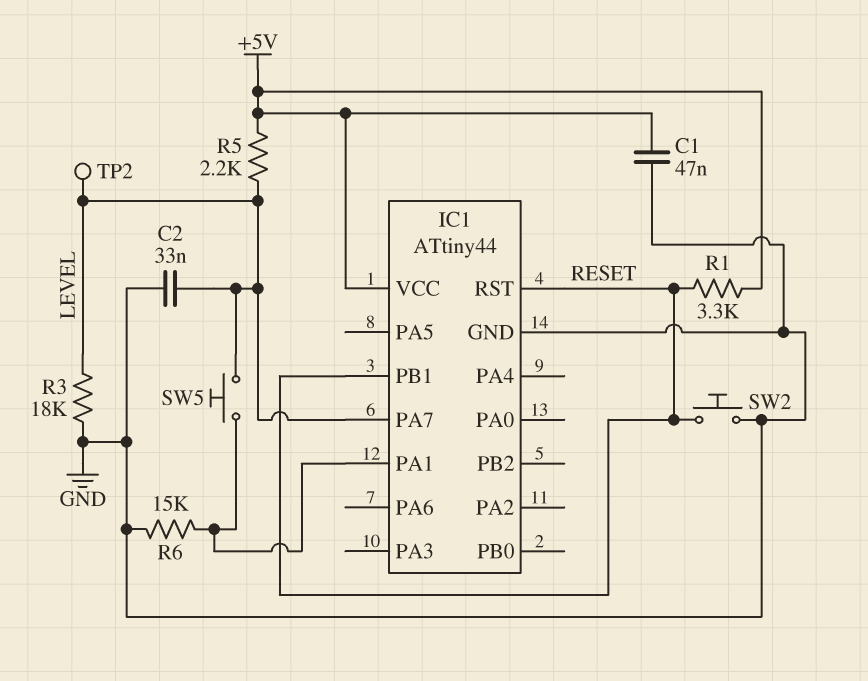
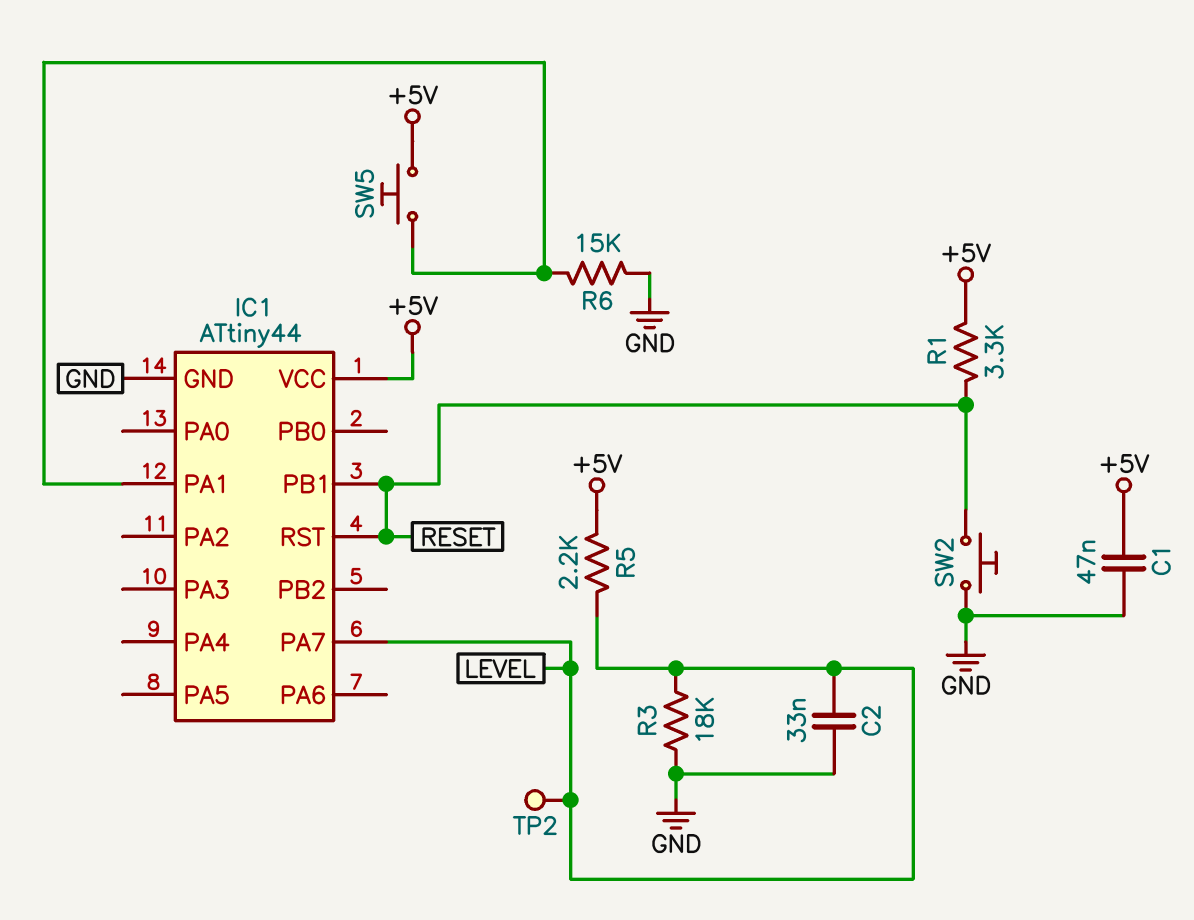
SW5: button (IC1/PA1, LEVEL) -> button (+5V, IC1/PA1)

